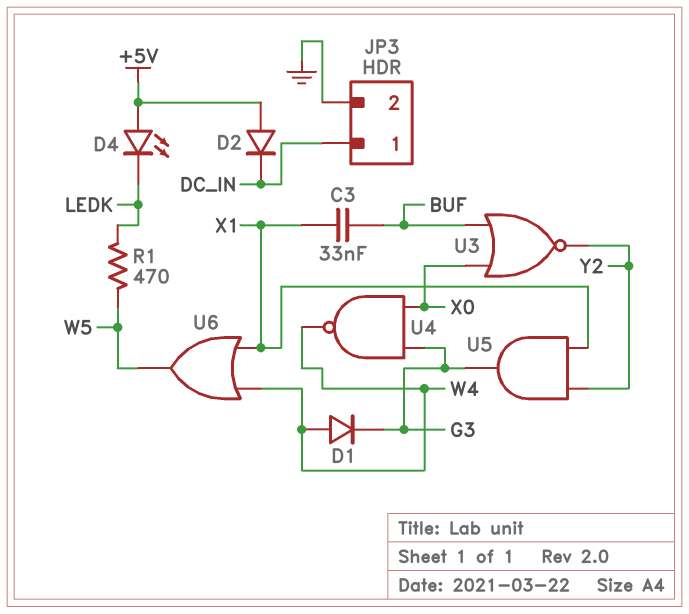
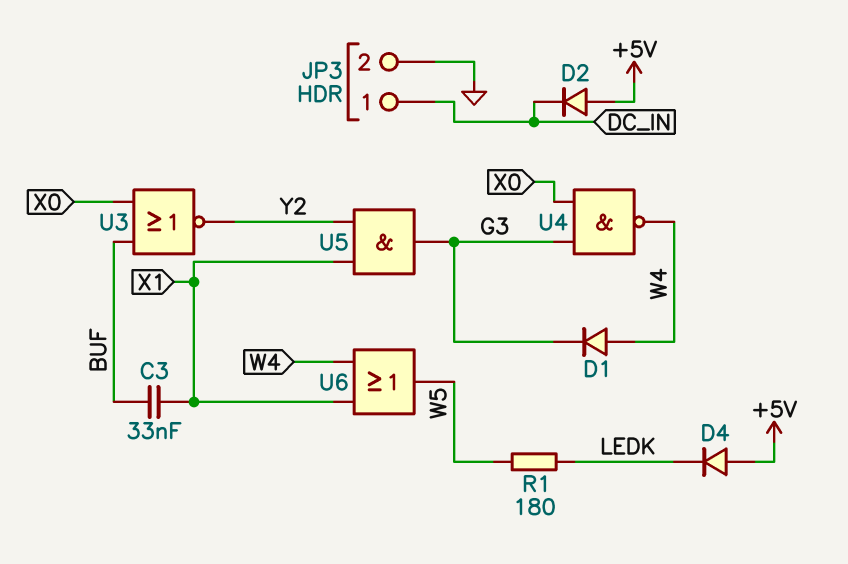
D4: LED (A +5V, K LEDK) -> diode (A +5V, K LEDK)
R1: 470 (LEDK, W5) -> 180 (LEDK, W5)

